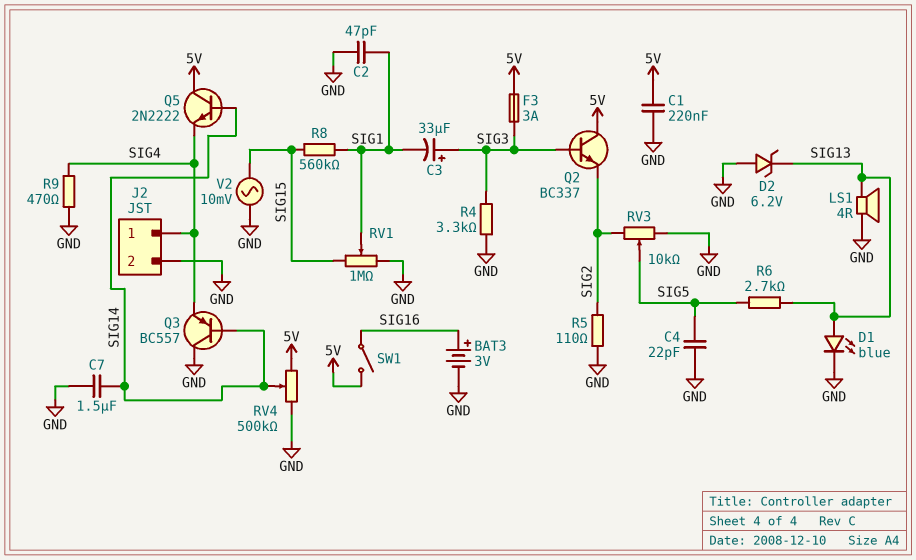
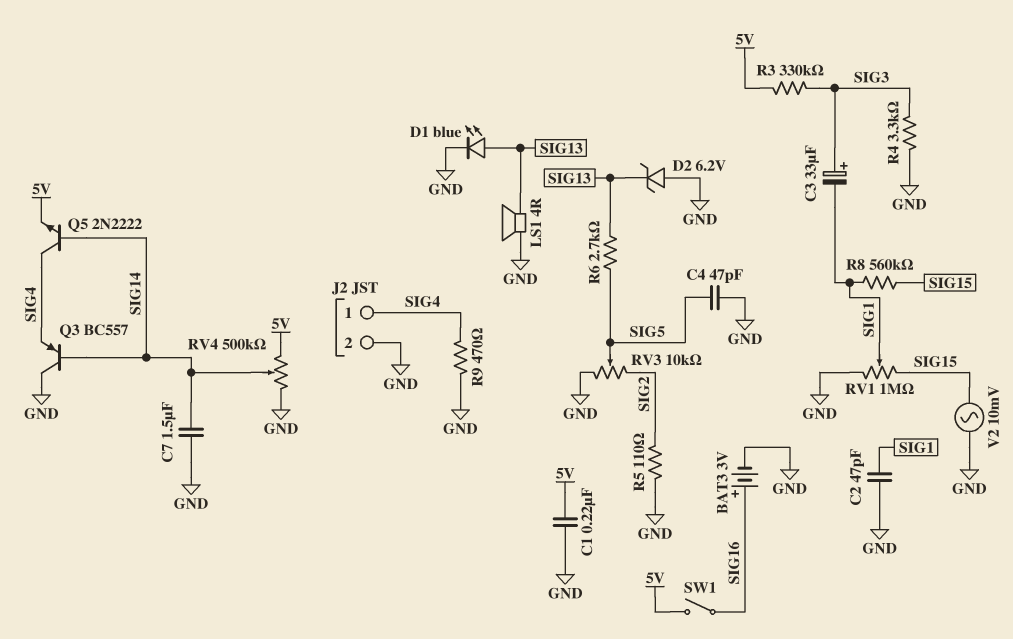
C4: 22pF (GND, SIG5) -> 47pF (GND, SIG5)
F3: 3A (5V, SIG3) -> none
Q2: NPN BC337 (B SIG3, C 5V, E SIG2) -> none
Q5: NPN 2N2222 (B SIG14, C 5V, E SIG4) -> NPN 2N2222 (B SIG14, C SIG4, E 5V)
R3: none -> 330k (5V, SIG3)

